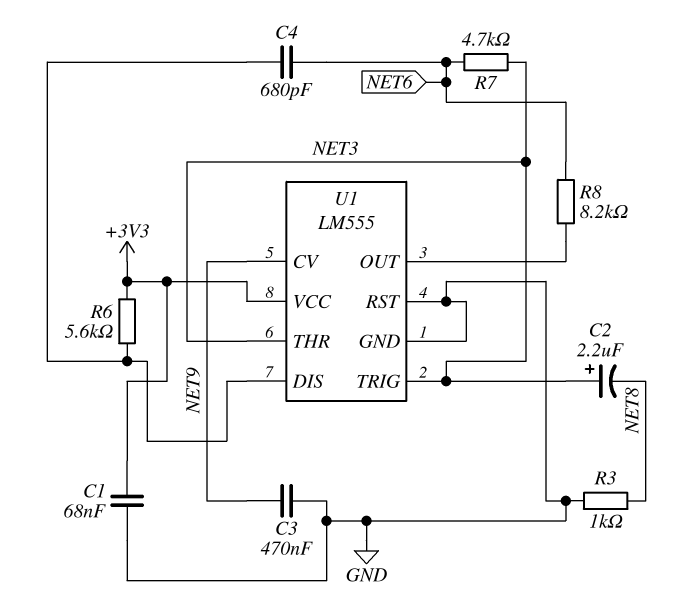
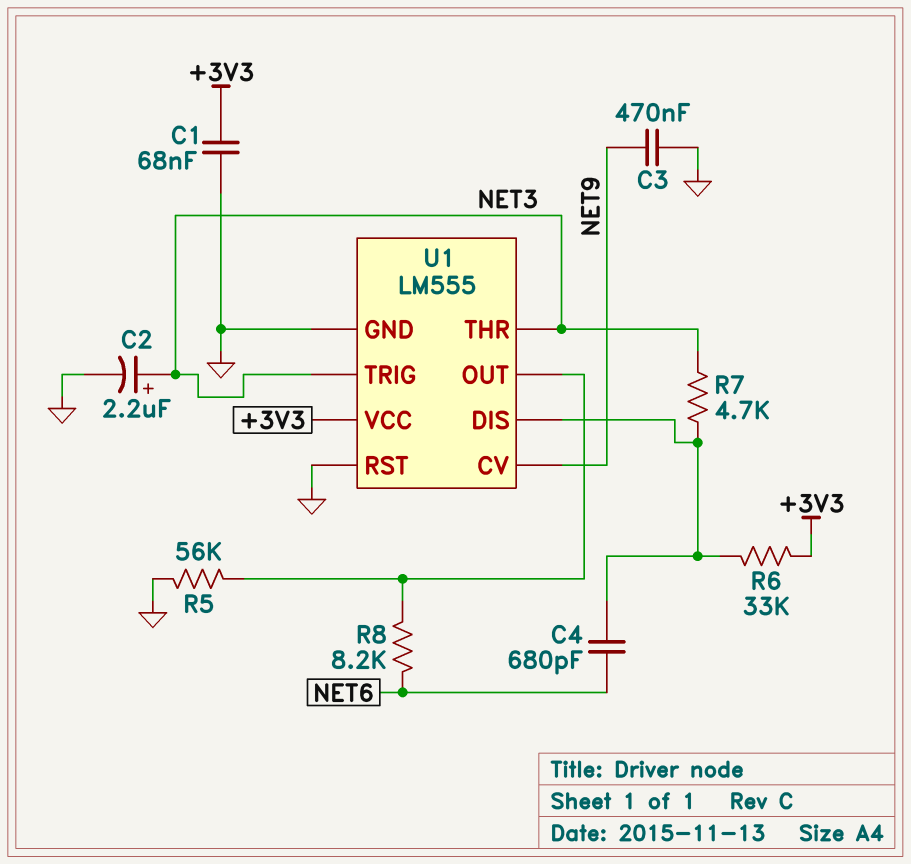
C2: 2.2uF (plus NET3, minus NET8) -> 2.2uF (plus NET3, minus GND)
R3: 1k (GND, NET8) -> none
R5: none -> 56k (GND, U1/OUT)
R6: 5.6k (+3V3, U1/DIS) -> 33k (+3V3, U1/DIS)
R7: 4.7k (NET3, NET6) -> 4.7k (NET3, U1/DIS)

